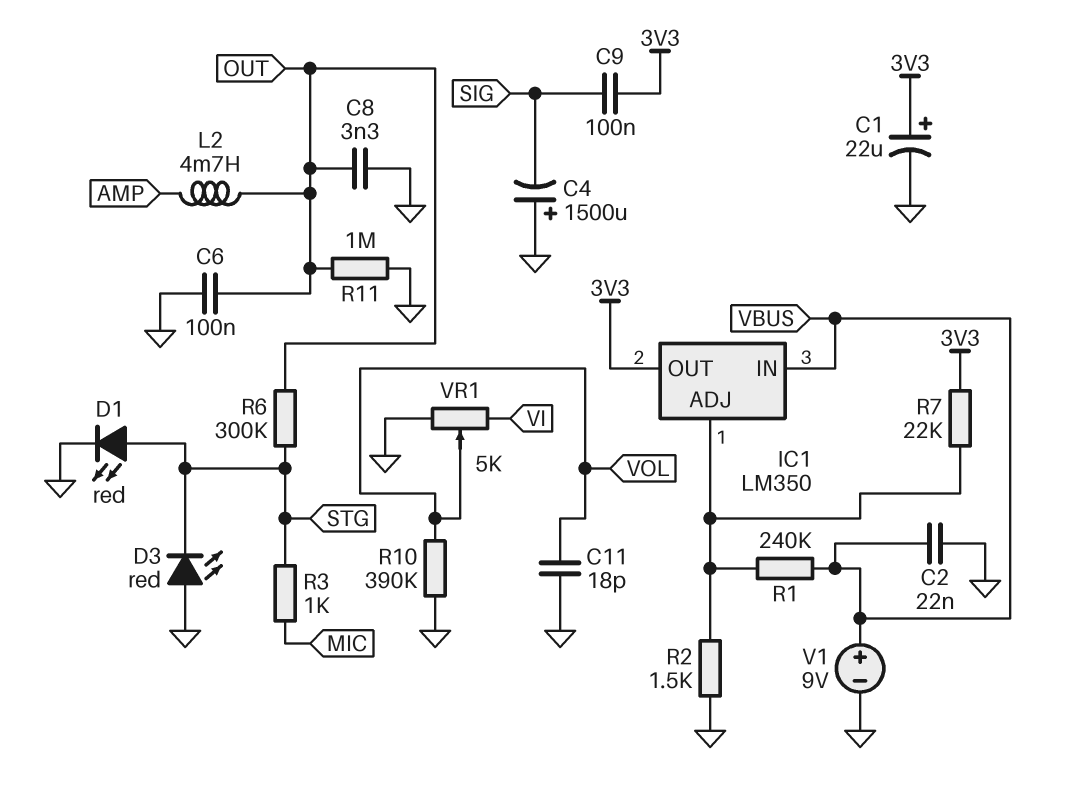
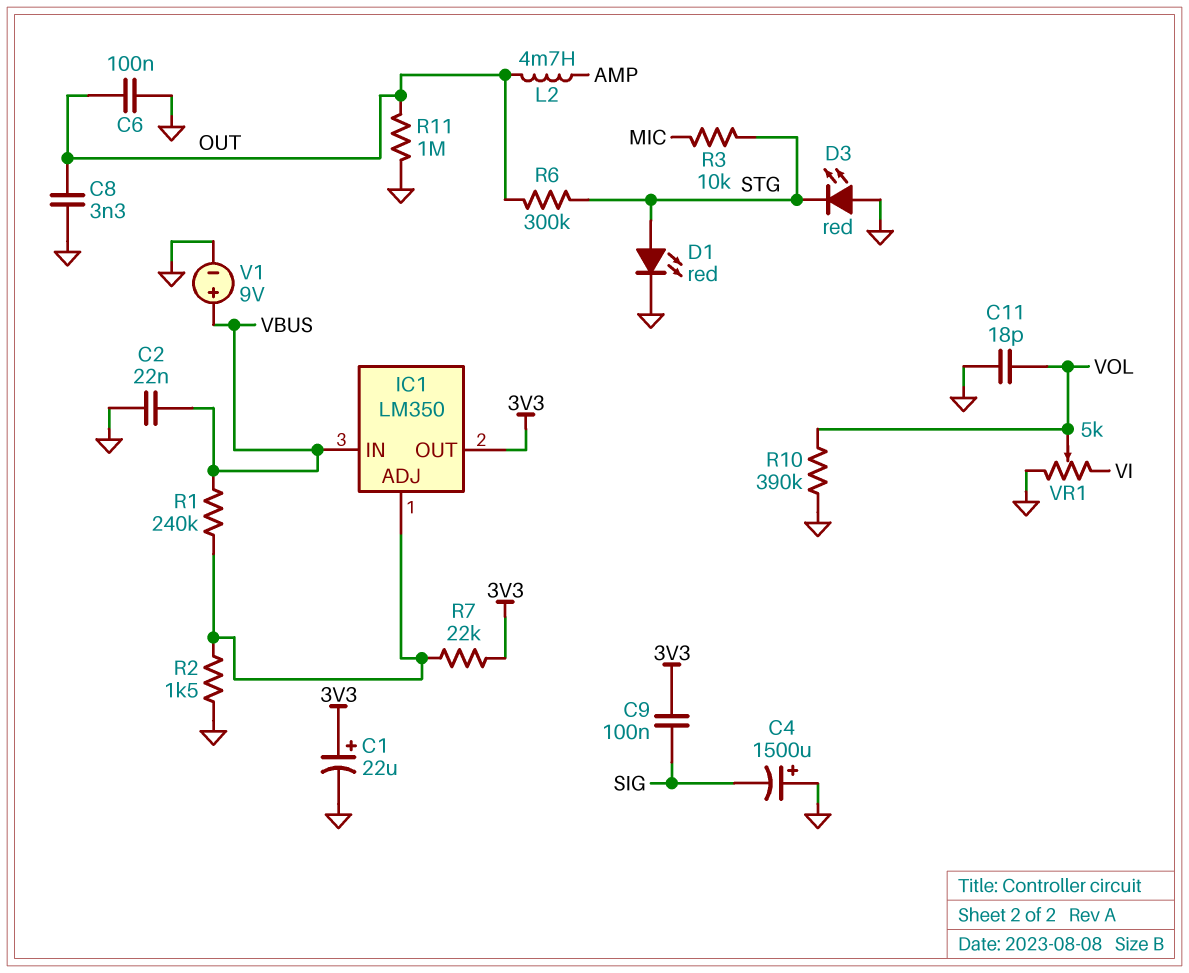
R3: 1k (MIC, STG) -> 10k (MIC, STG)

